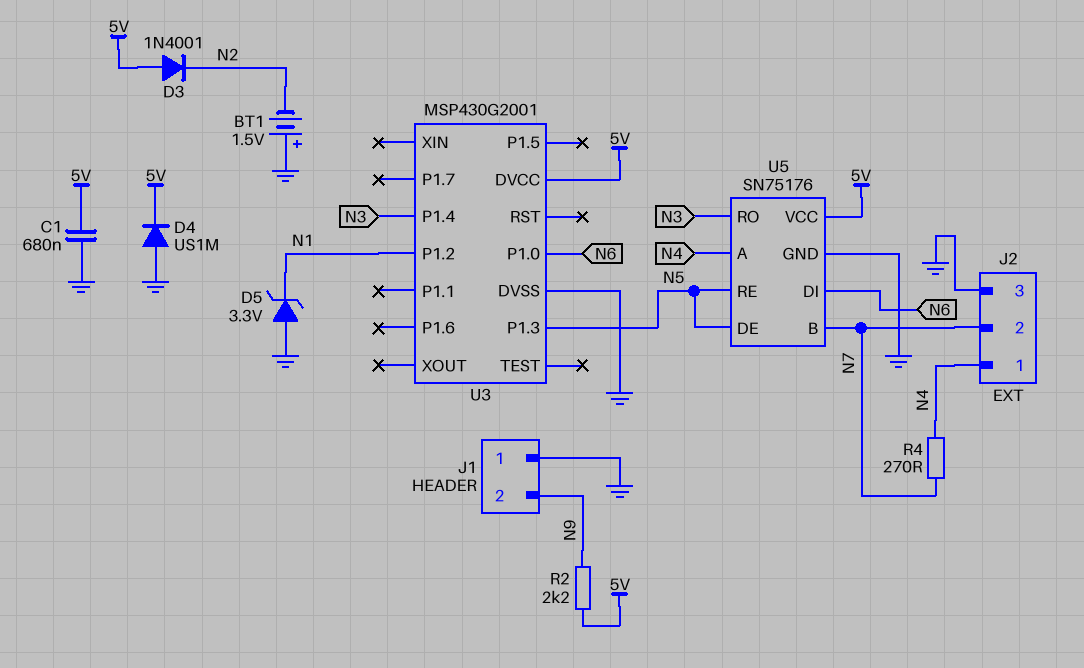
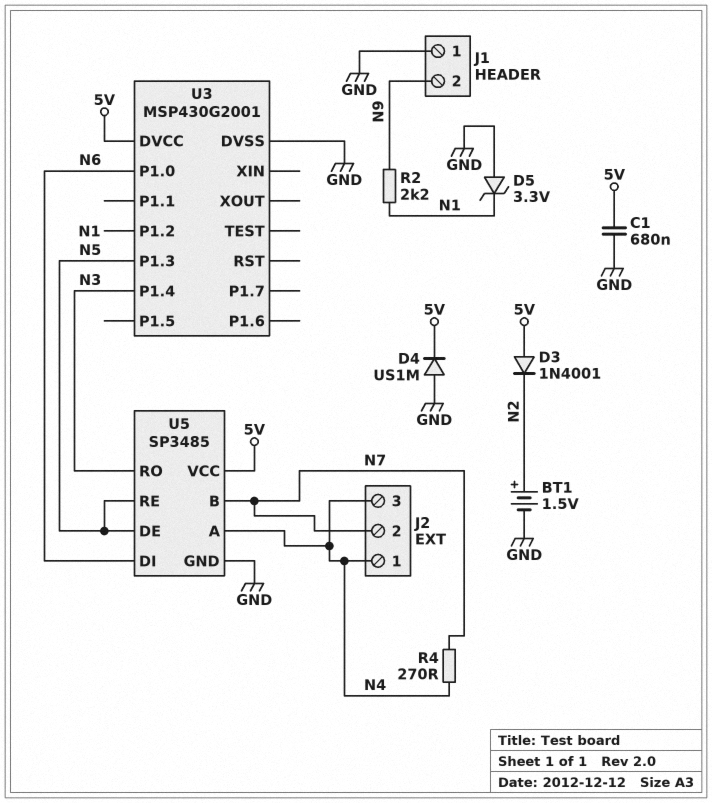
BT1: 1.5V (plus GND, minus N2) -> 1.5V (plus N2, minus GND)
J2 pin 3: GND -> N4
R2: 2.2k (5V, N9) -> 2.2k (N1, N9)
U5: SN75176 -> SP3485

